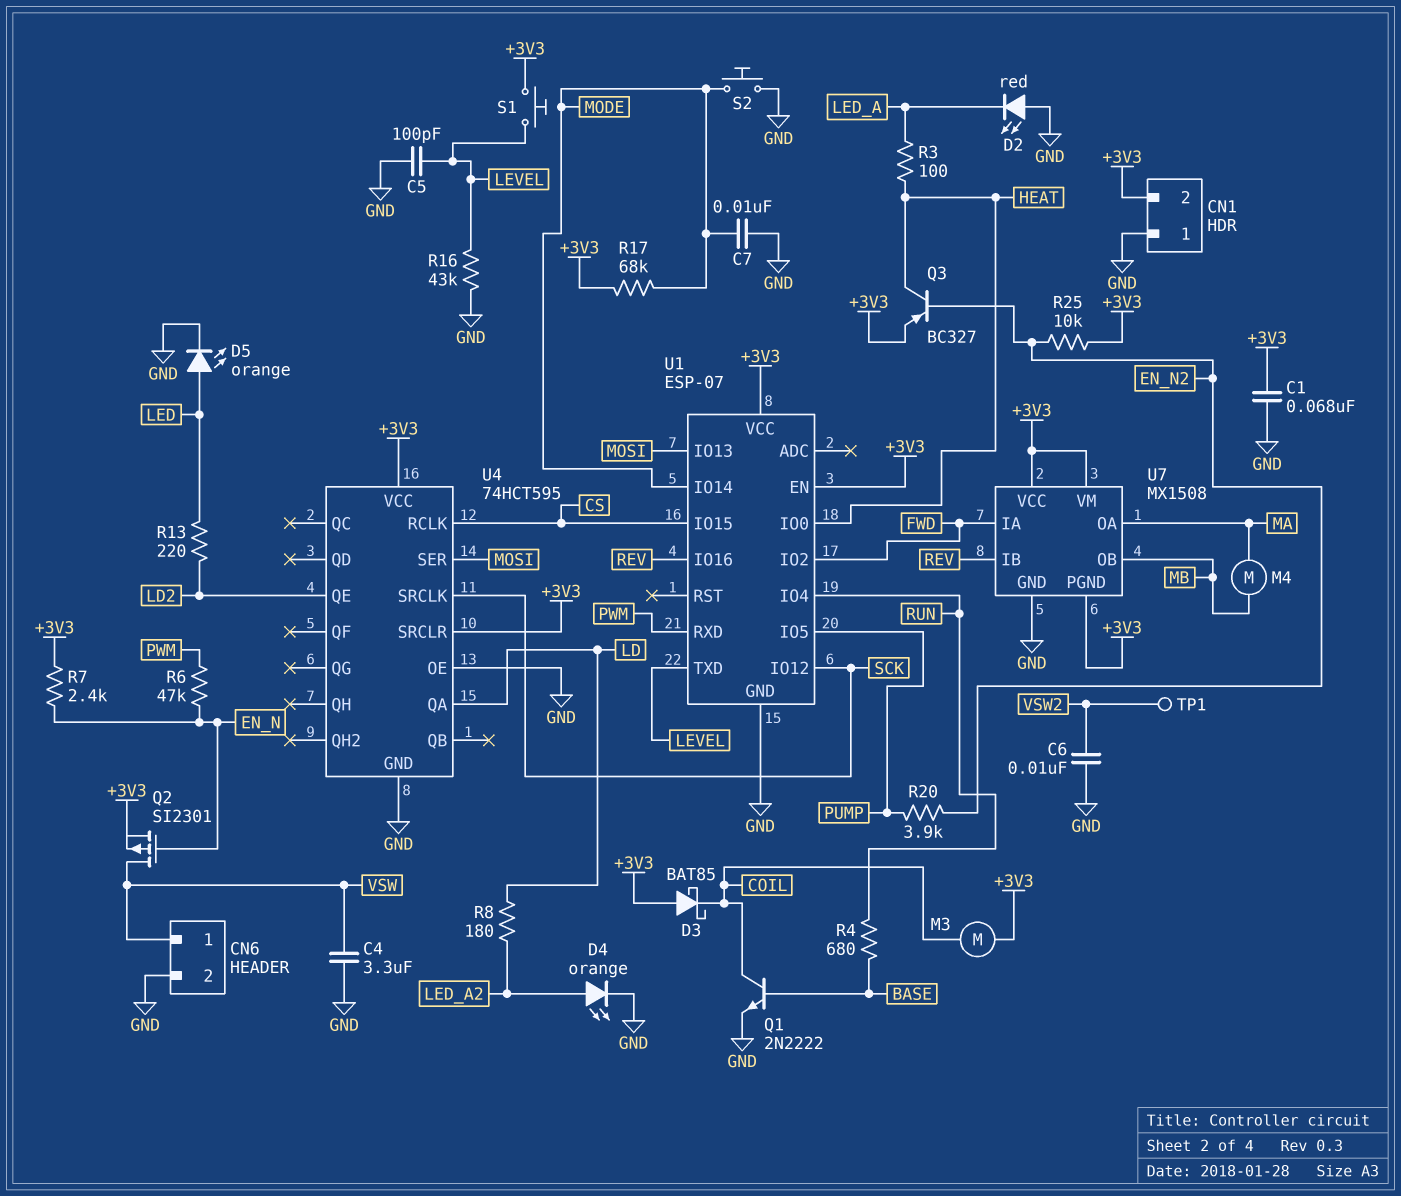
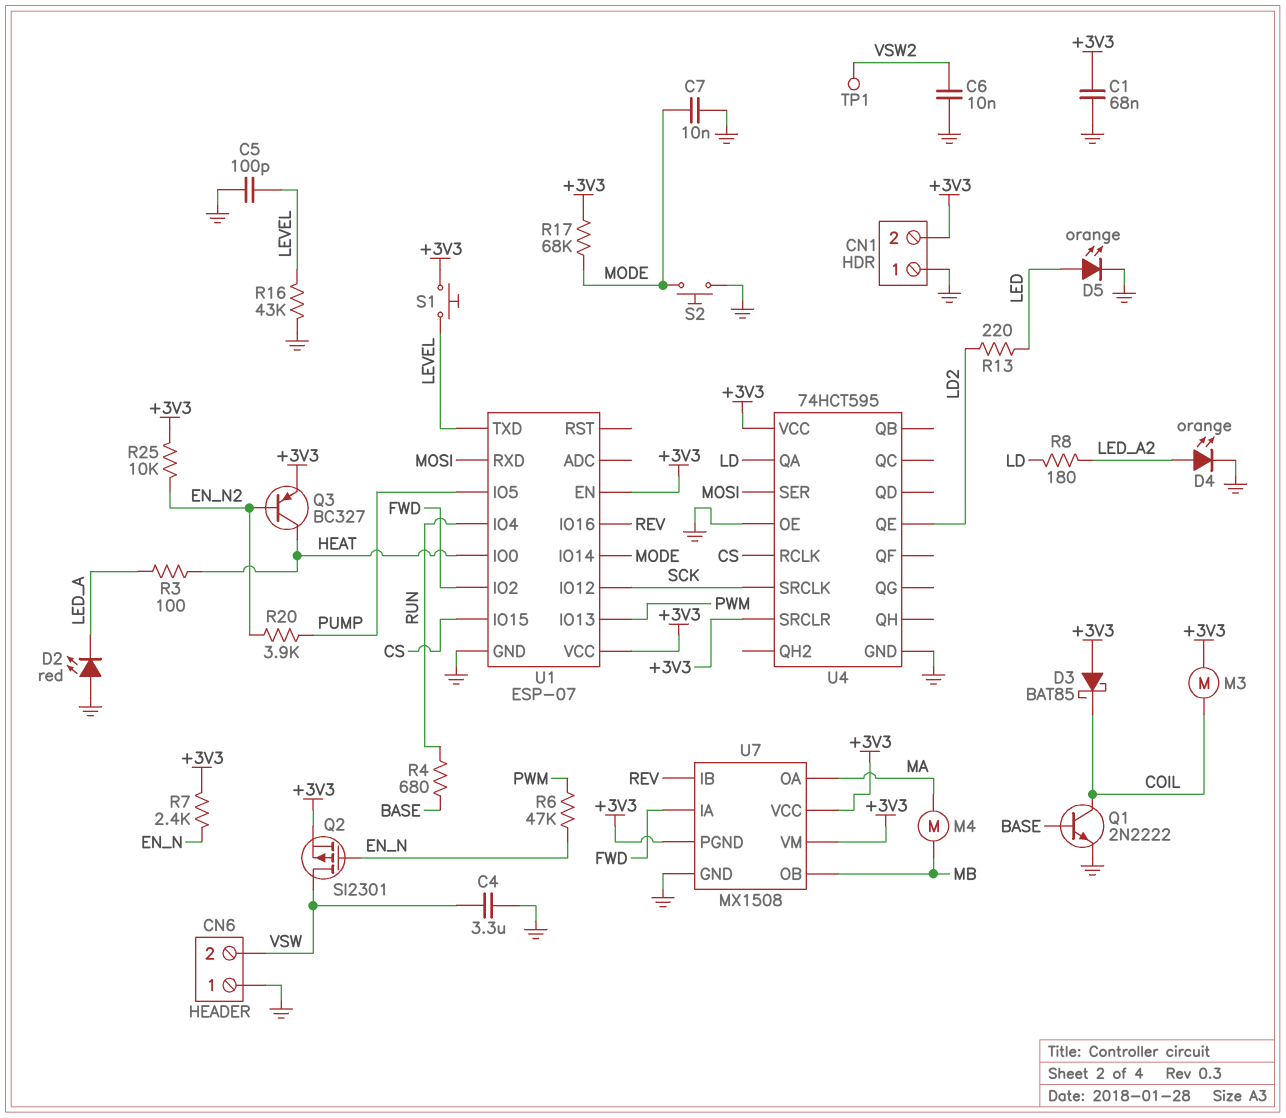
CN6 pin 1: VSW -> GND
CN6 pin 2: GND -> VSW
U1 pin IO13: MOSI -> PWM
U1 pin RXD: PWM -> MOSI

